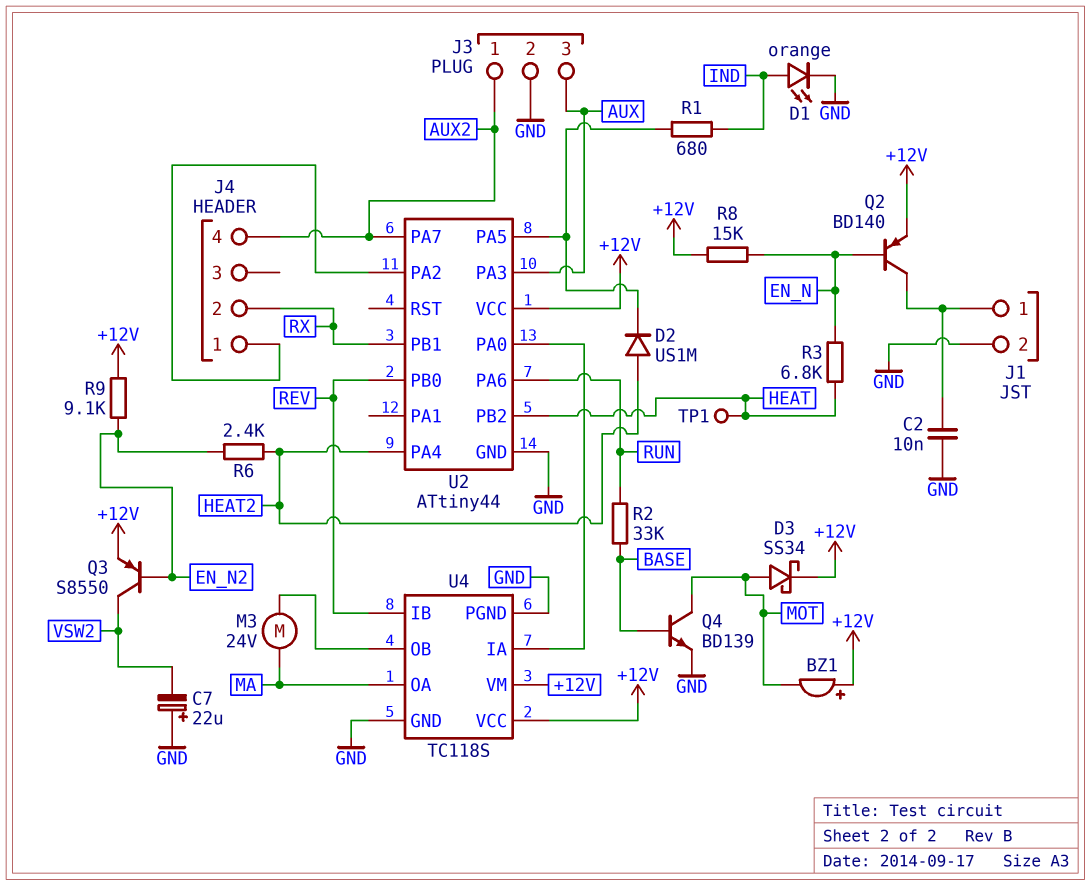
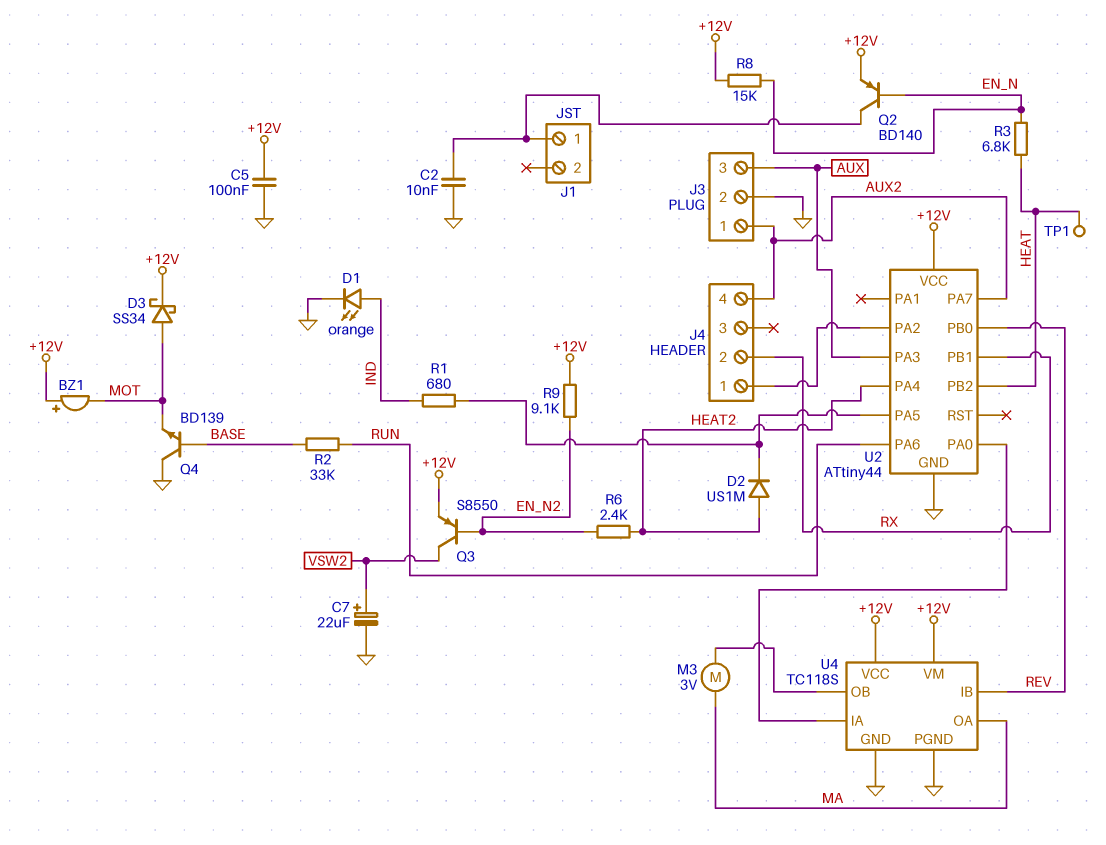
C5: none -> 100nF (+12V, GND)
C7: 22uF (plus GND, minus VSW2) -> 22uF (plus VSW2, minus GND)
J1 pin 2: GND -> none
M3: motor 24V (MA, U4/OB) -> motor 3V (MA, U4/OB)
Q4: NPN BD139 (B BASE, C MOT, E GND) -> NPN BD139 (B BASE, C GND, E MOT)

